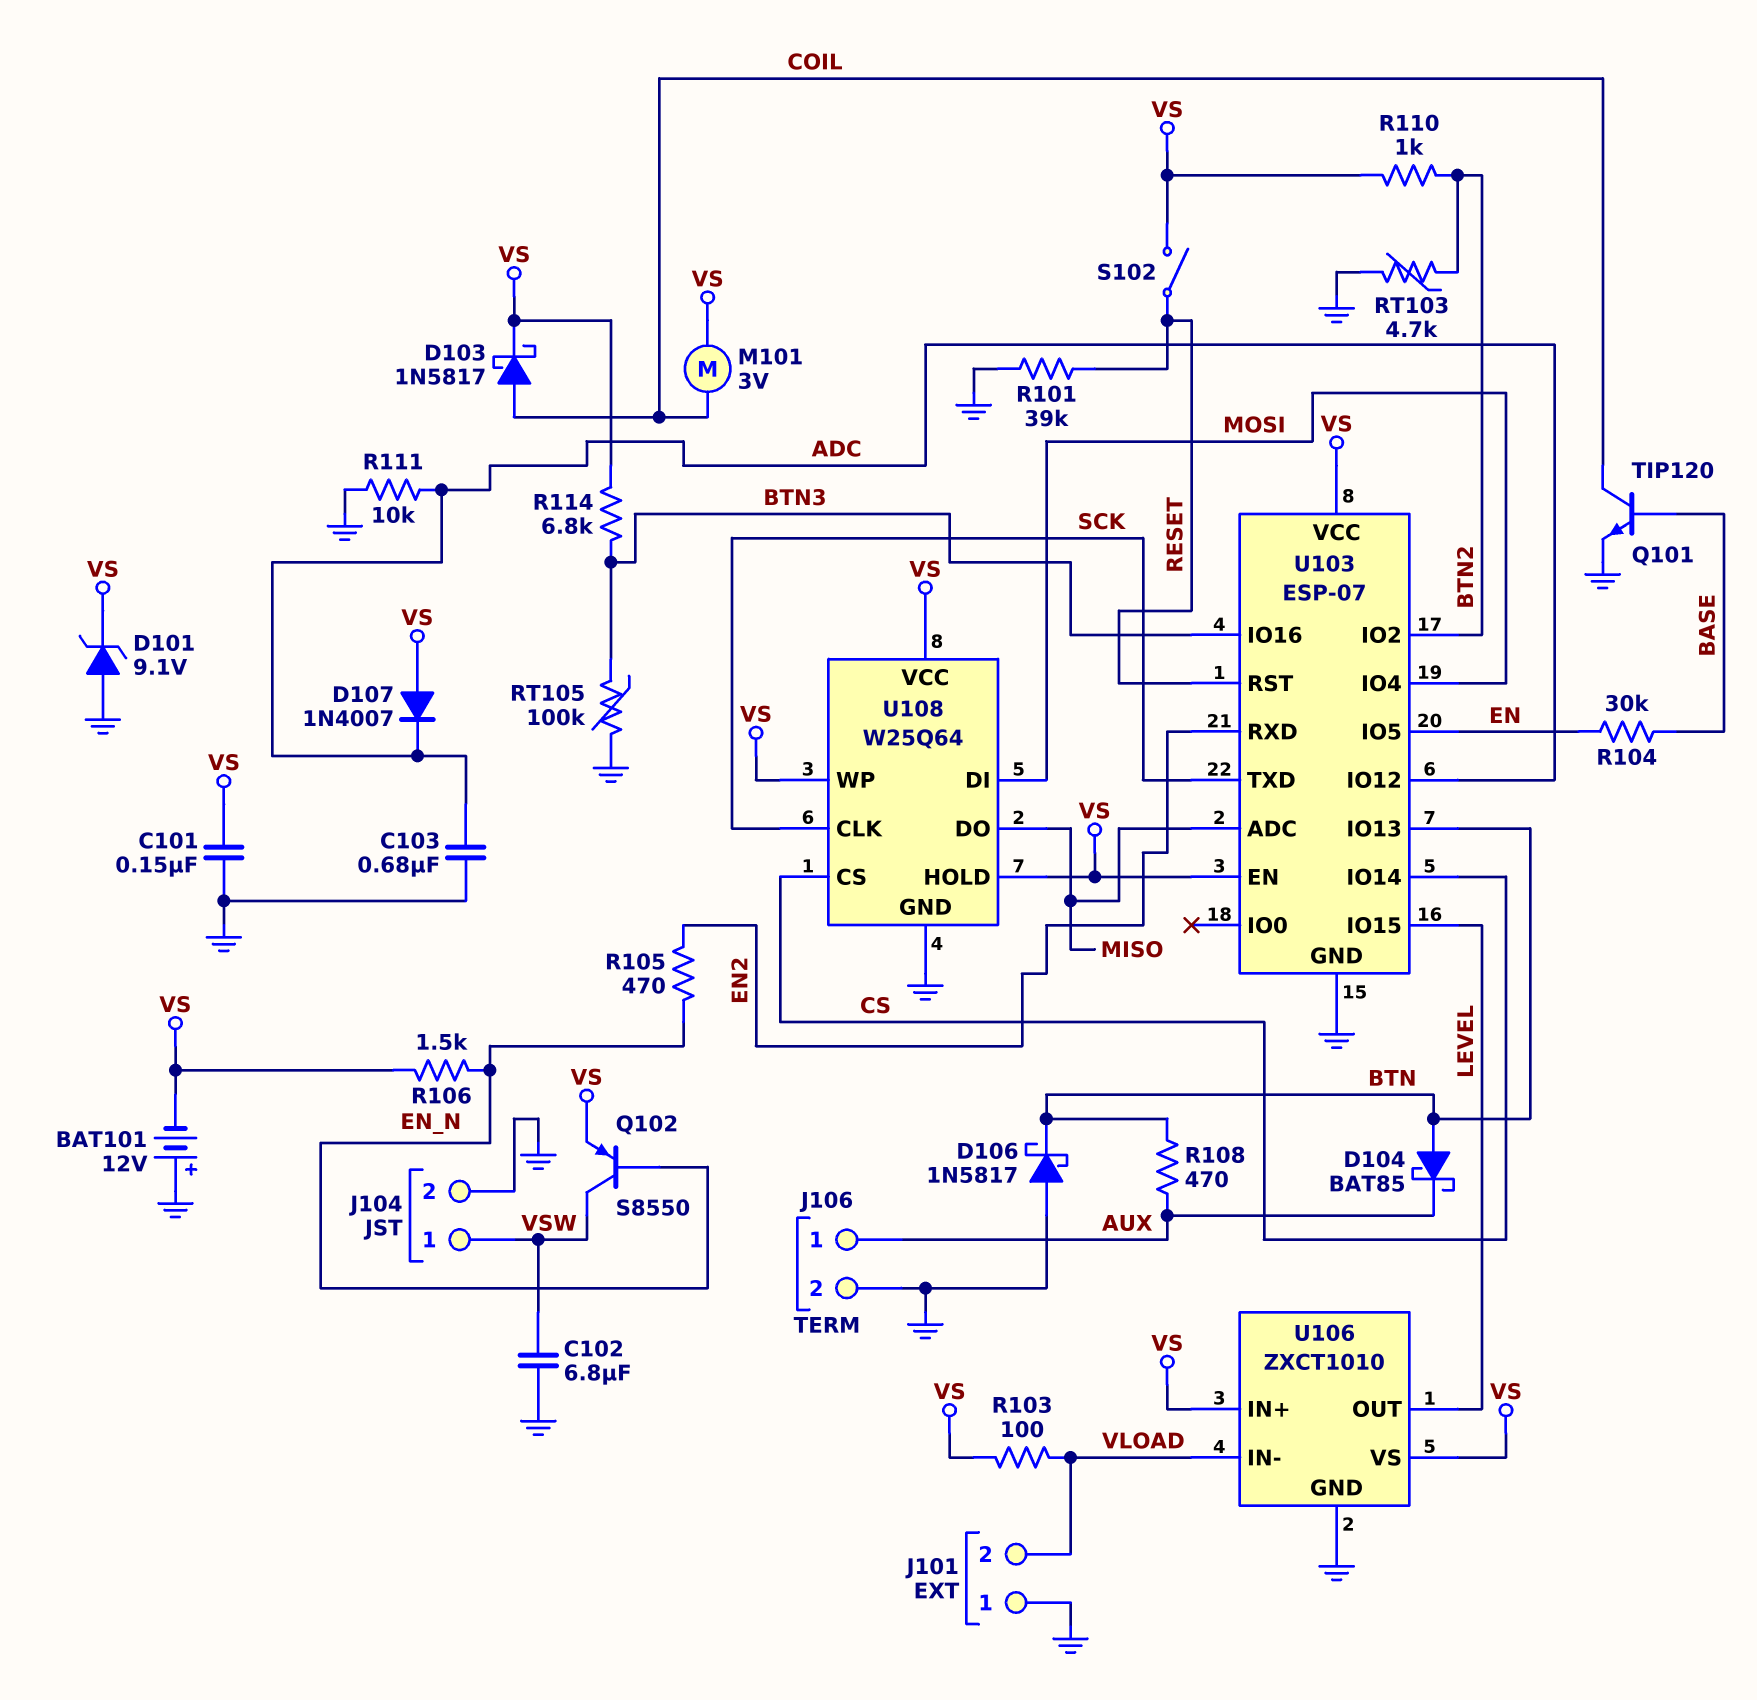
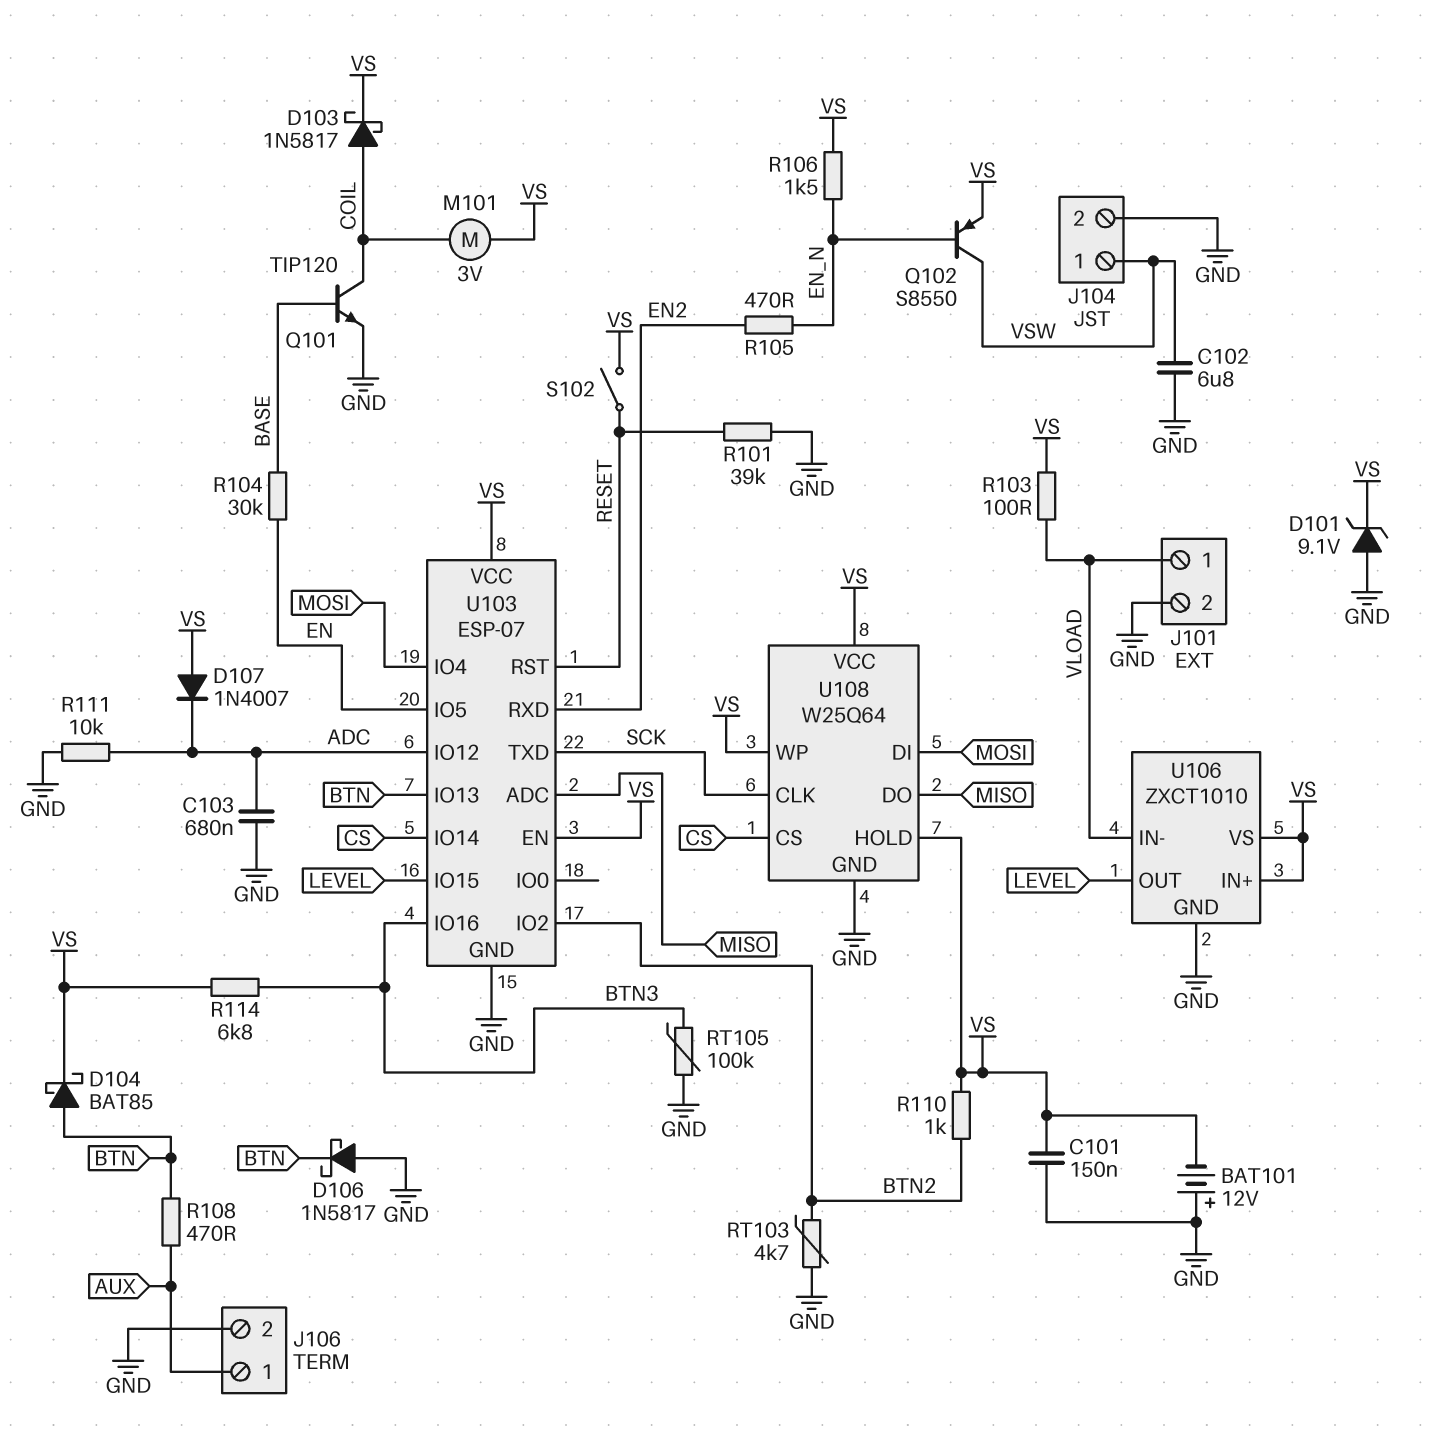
D104: schottky BAT85 (A BTN, K AUX) -> schottky BAT85 (A BTN, K VS)
J101 pin 1: GND -> VLOAD
J101 pin 2: VLOAD -> GND

